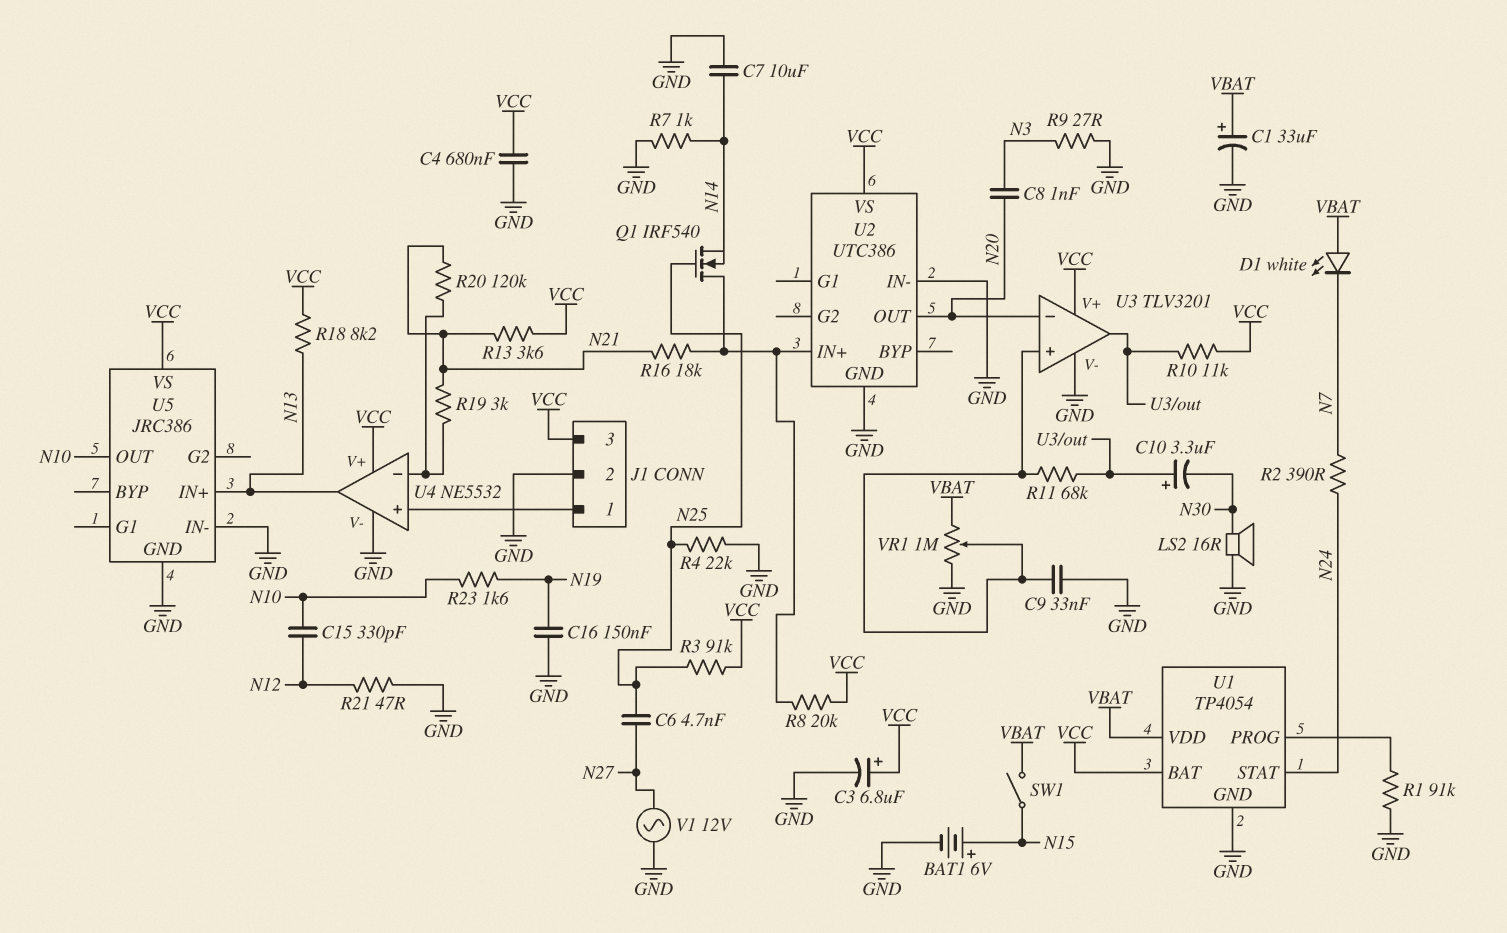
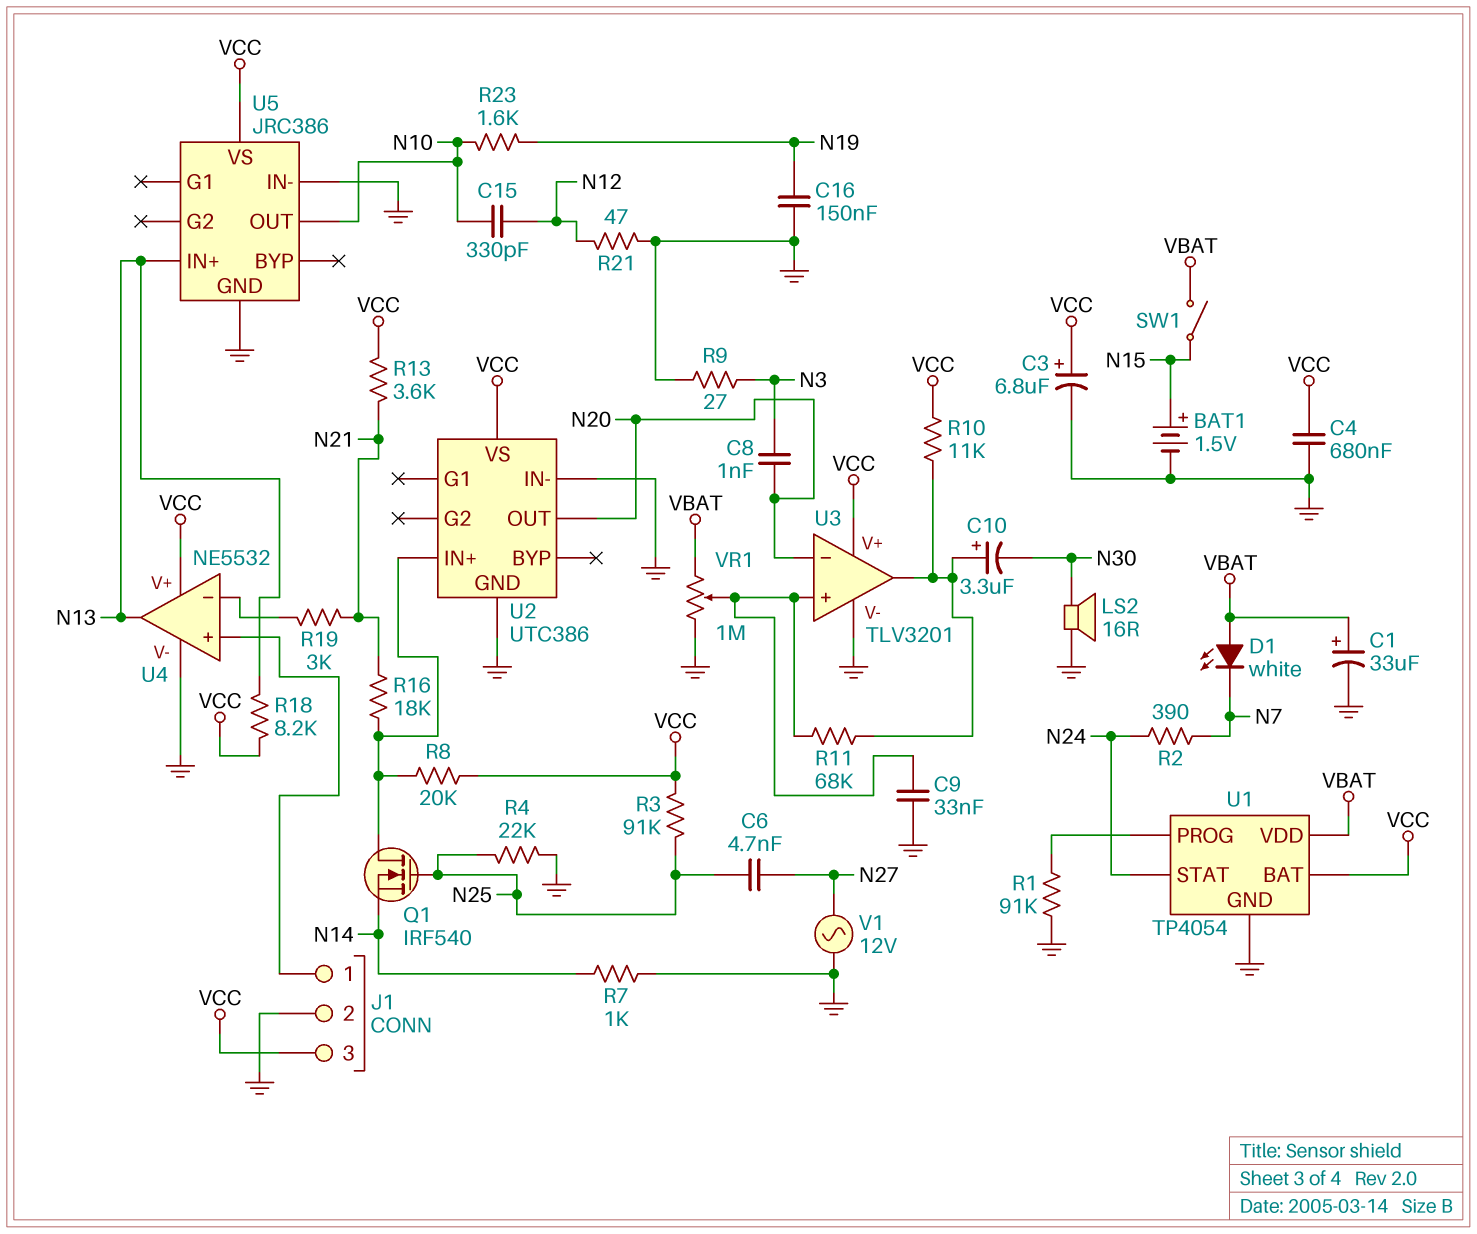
BAT1: 6V (plus N15, minus GND) -> 1.5V (plus N15, minus GND)
C7: 10uF (GND, N14) -> none
R20: 120k (N21, U4/in-) -> none

